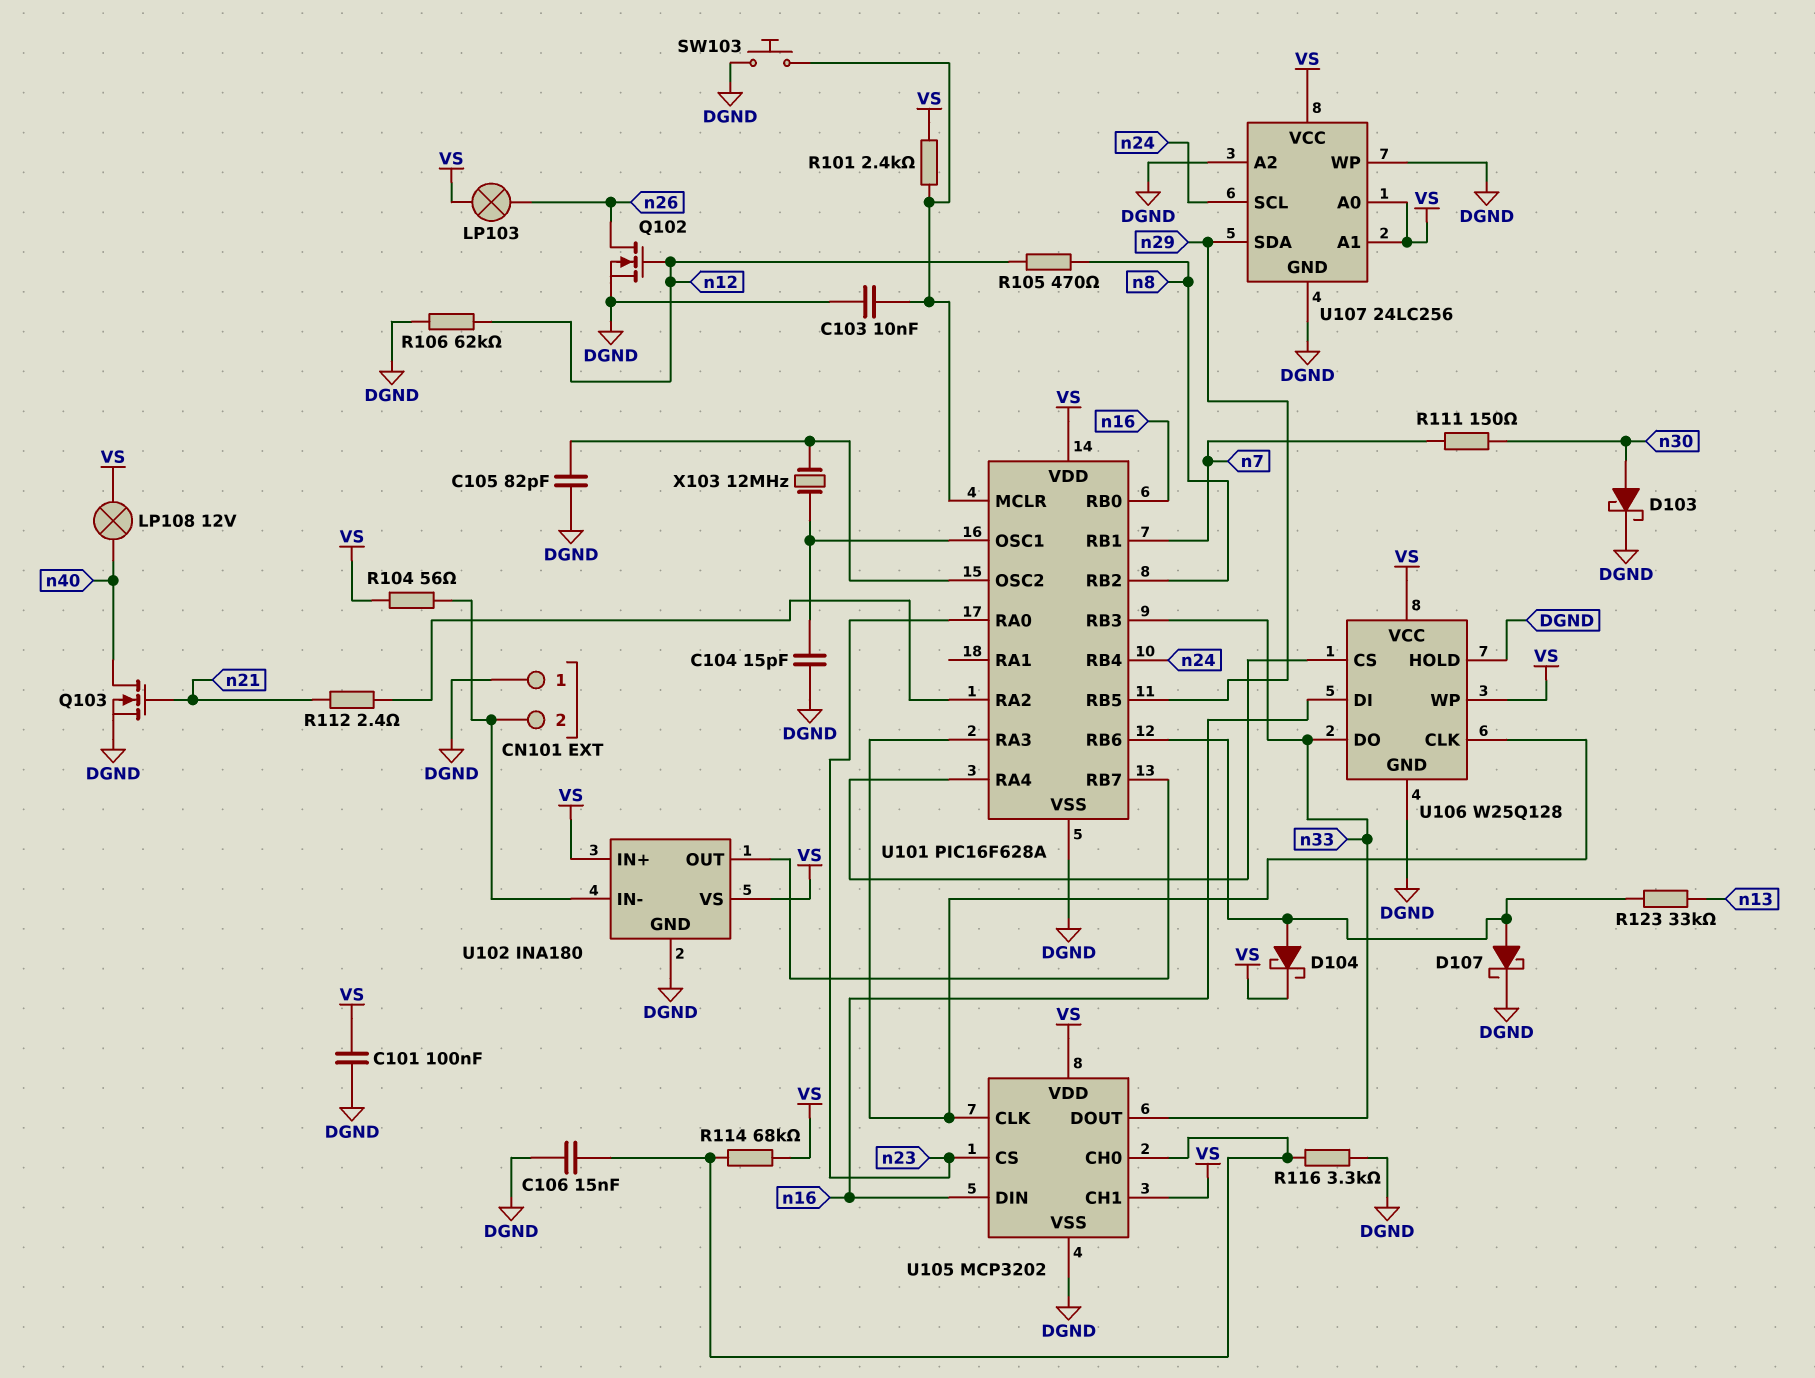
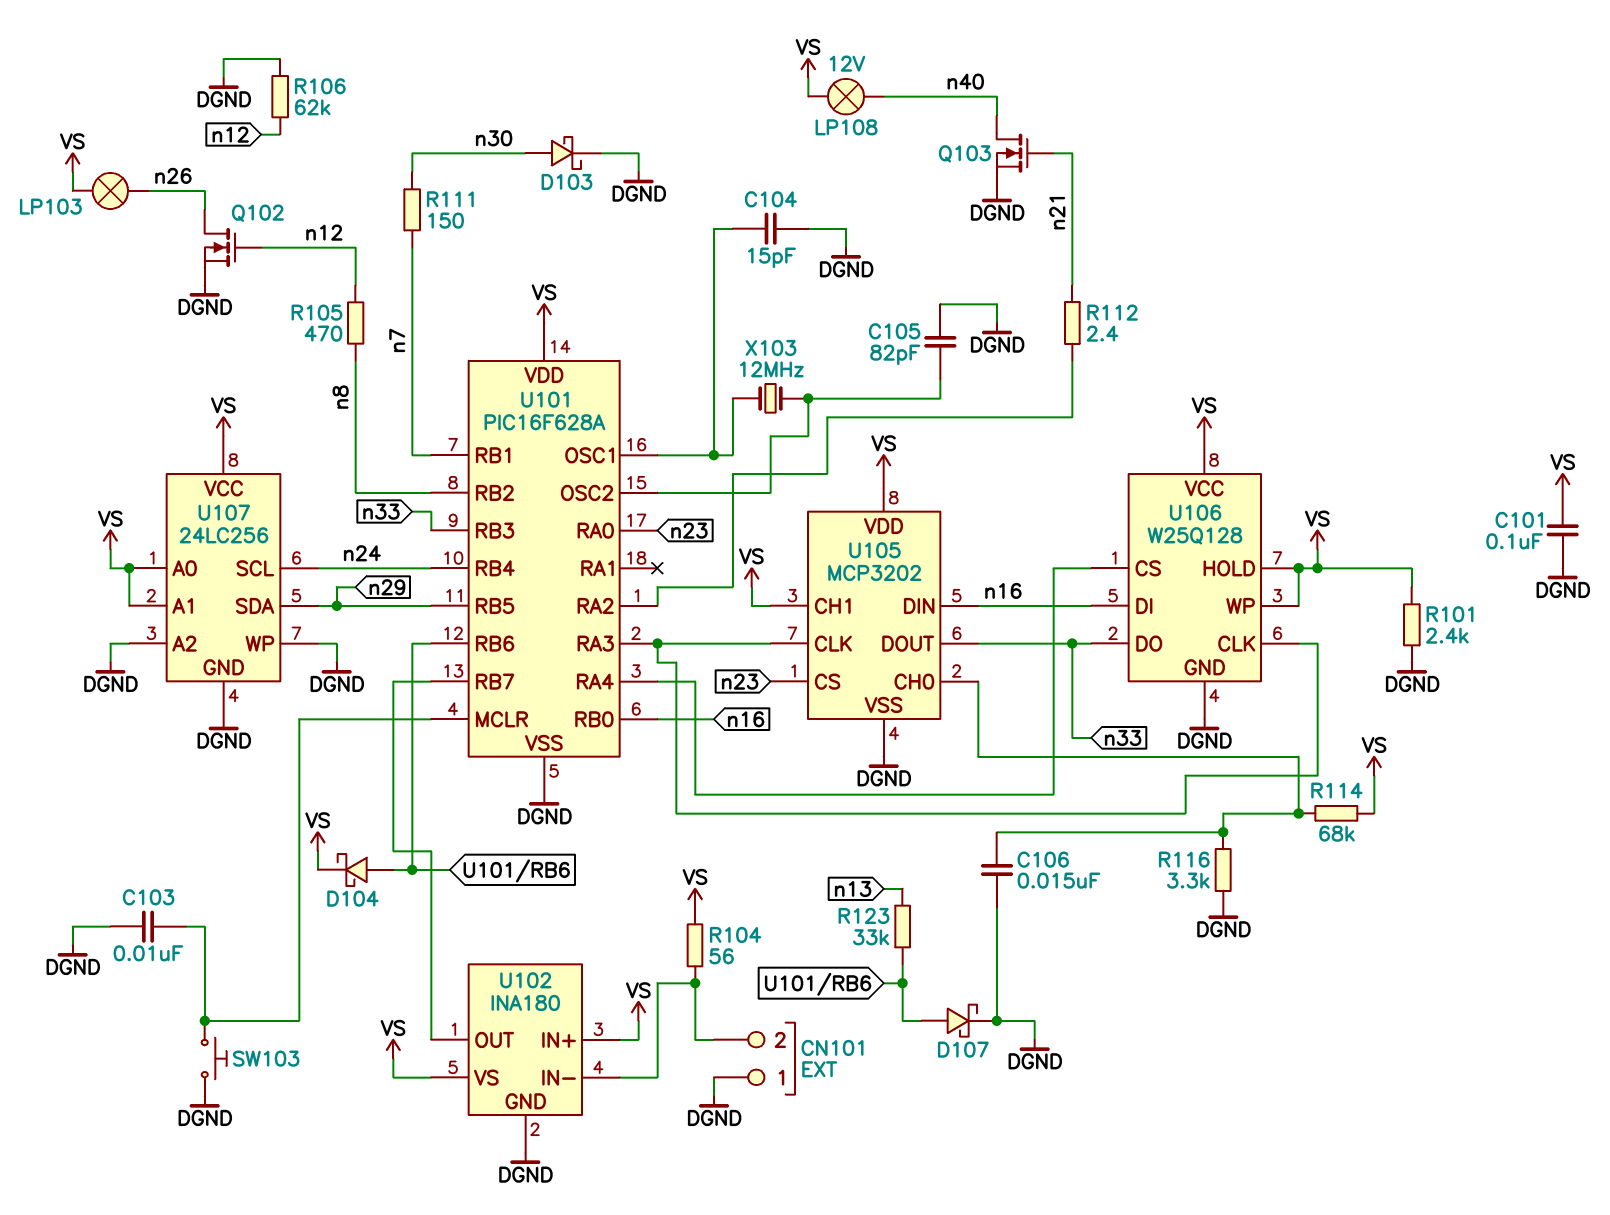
R101: 2.4k (U101/MCLR, VS) -> 2.4k (DGND, VS)
U106 pin HOLD: DGND -> VS

